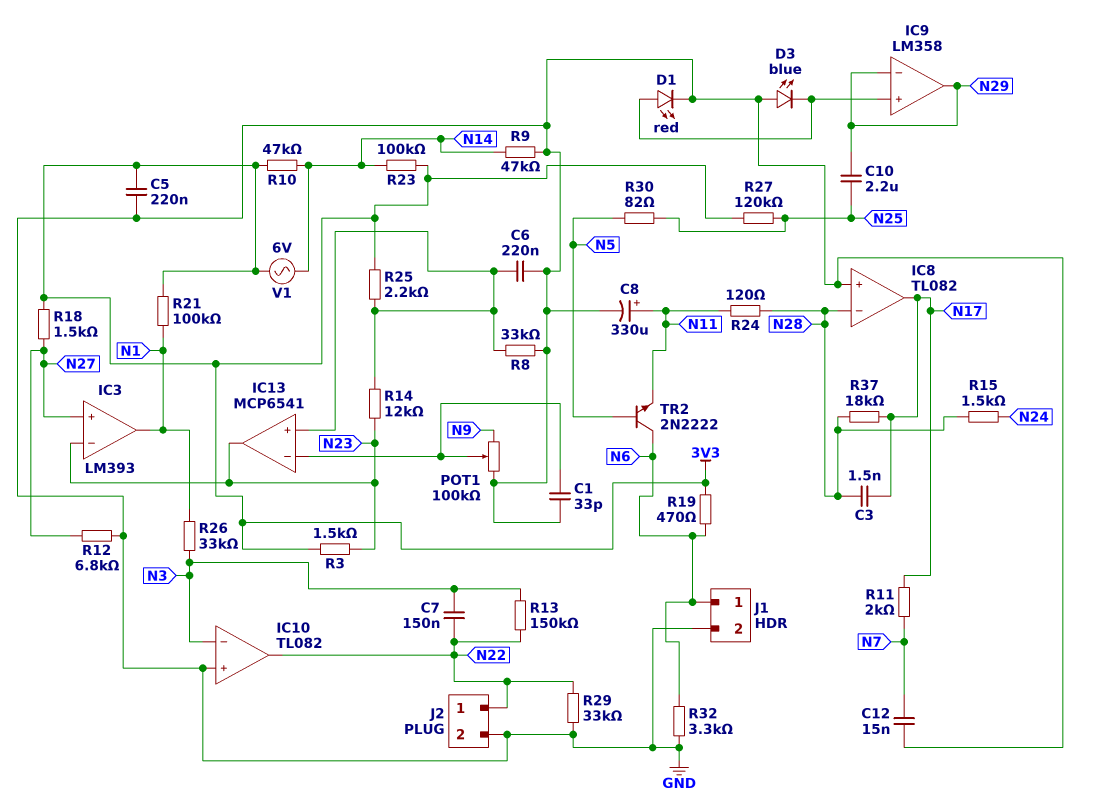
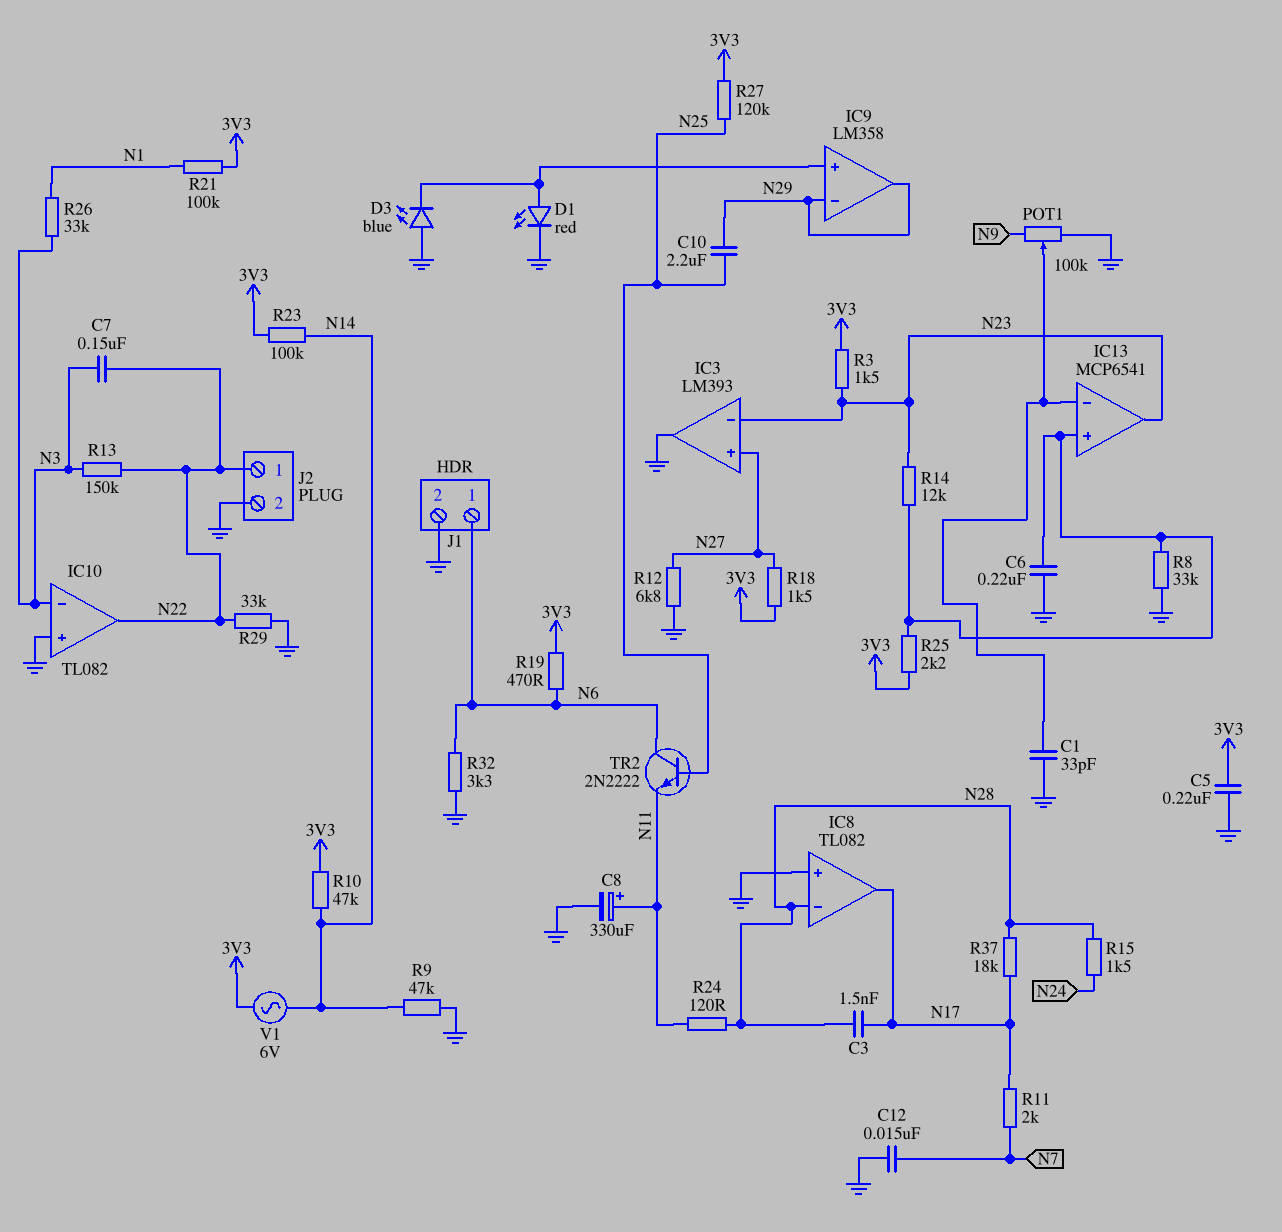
IC3 pin out: N1 -> GND
R30: 82 (N5, N25) -> none
TR2: NPN 2N2222 (B N5, C N6, E N11) -> NPN 2N2222 (B N25, C N6, E N11)

